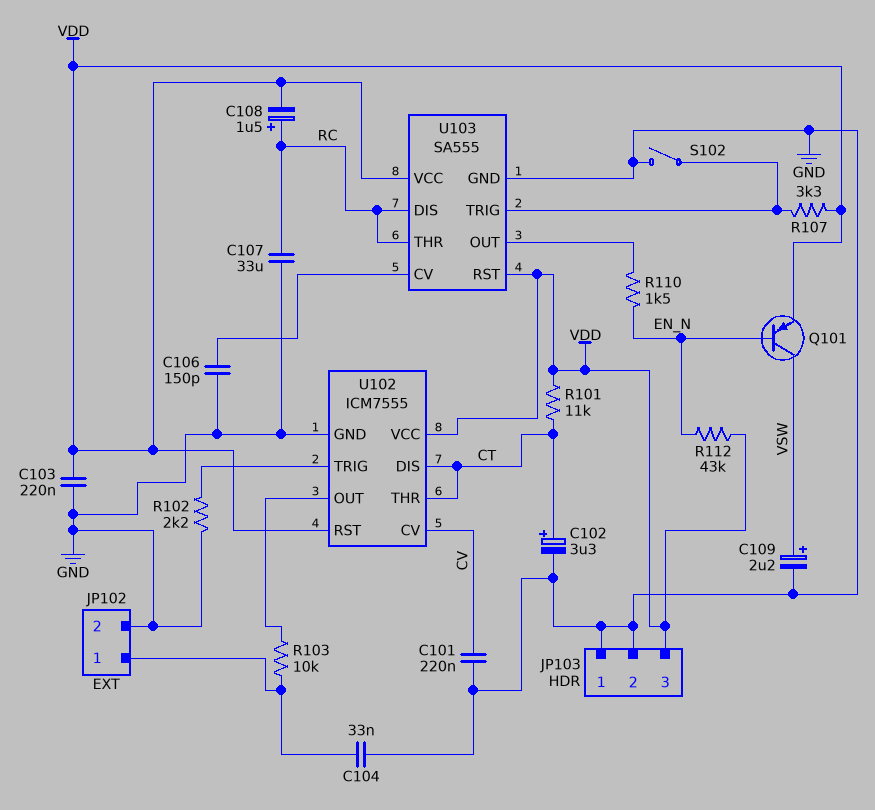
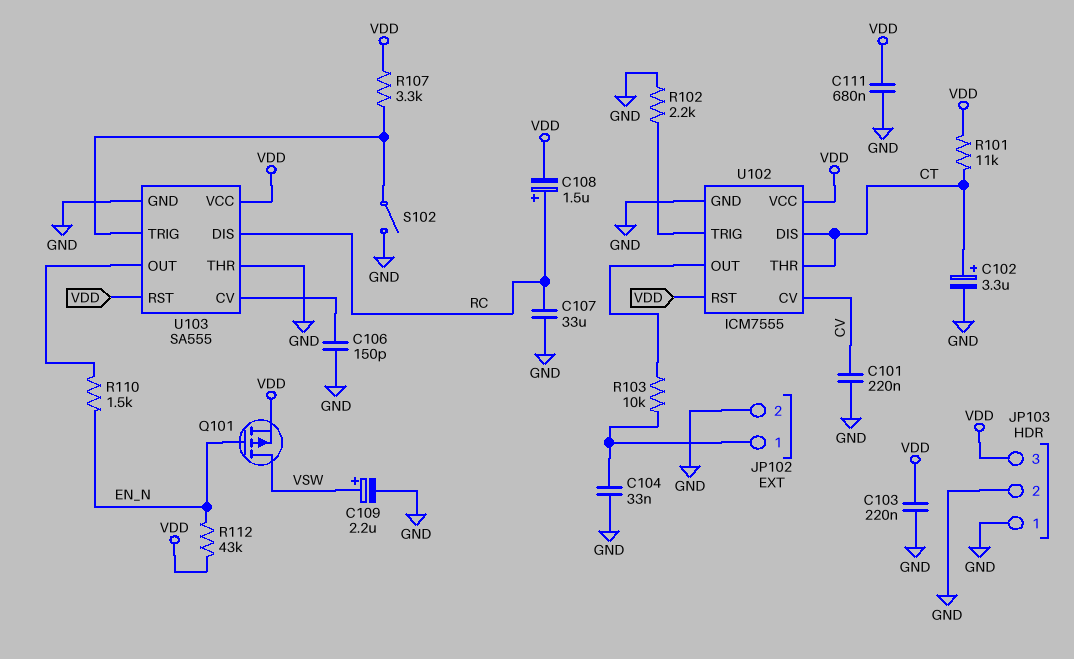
C111: none -> 680nF (GND, VDD)
Q101: PNP (B EN_N, C VSW, E VDD) -> PMOS (G EN_N, D VSW, S VDD)
U103 pin THR: RC -> GND

